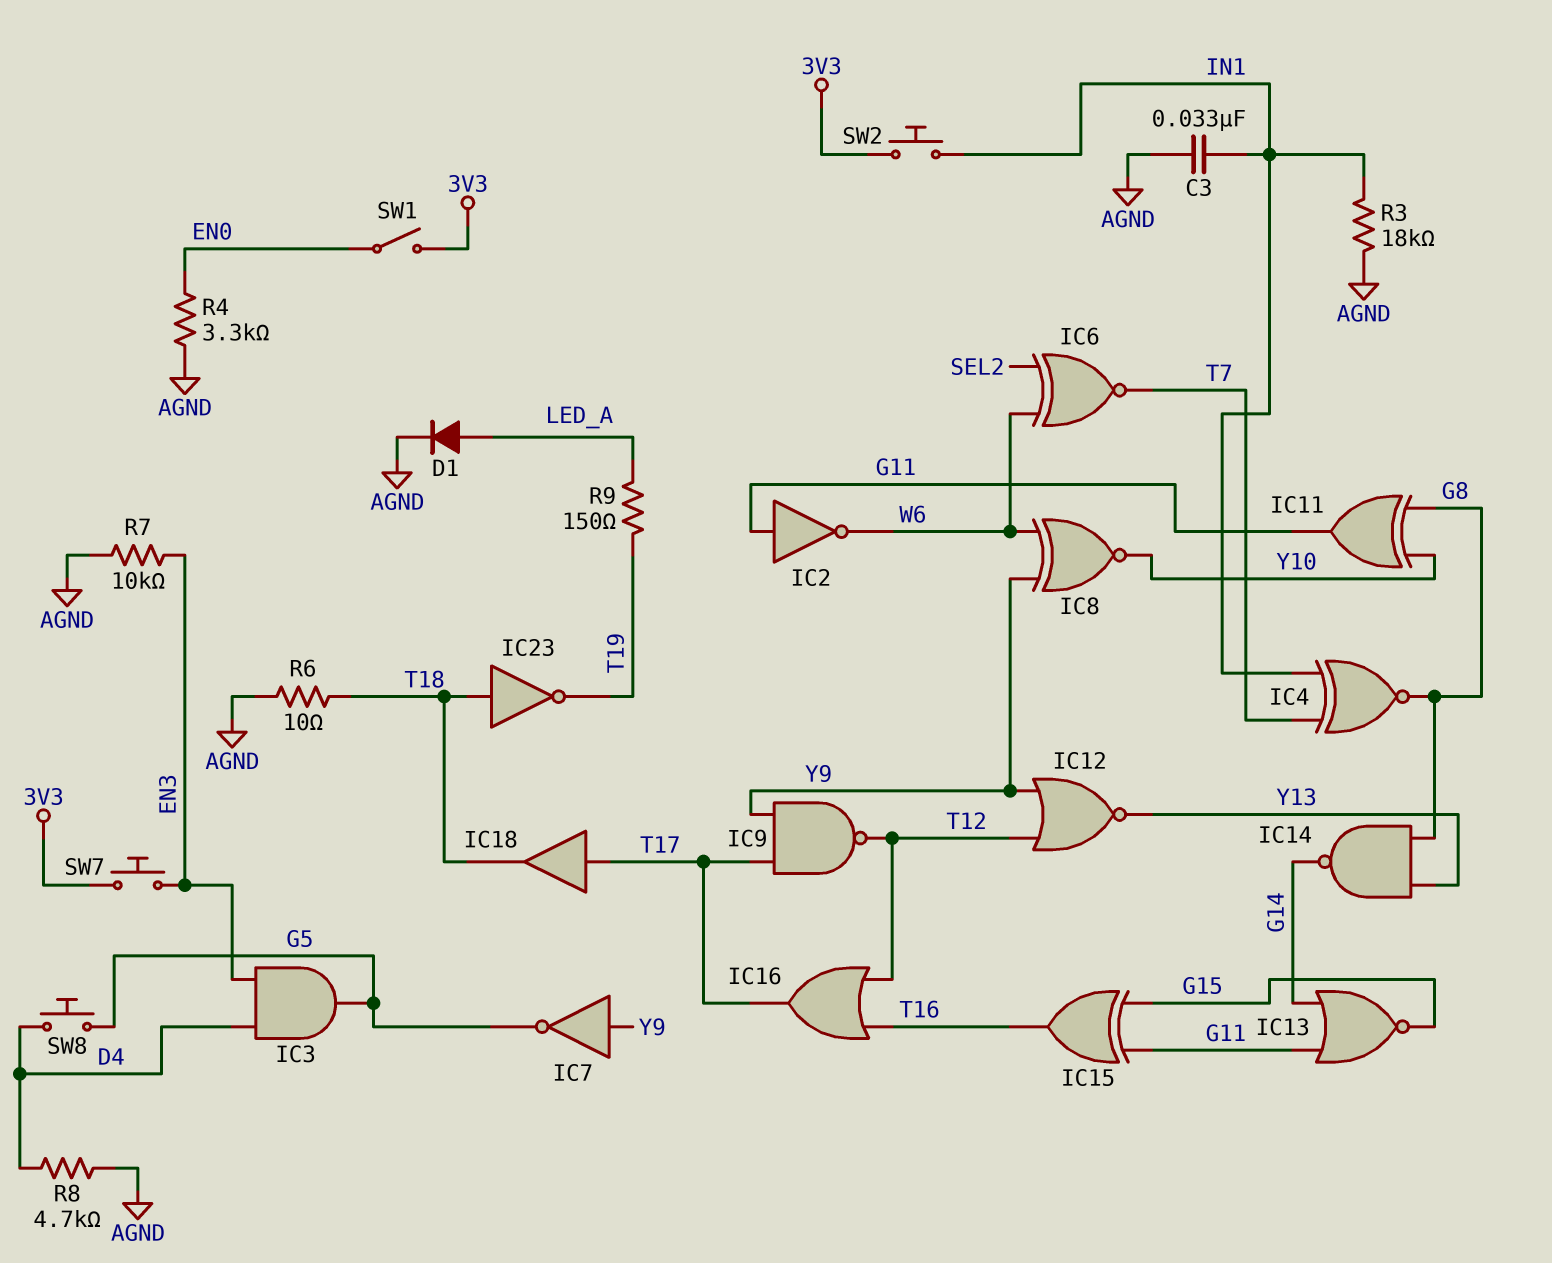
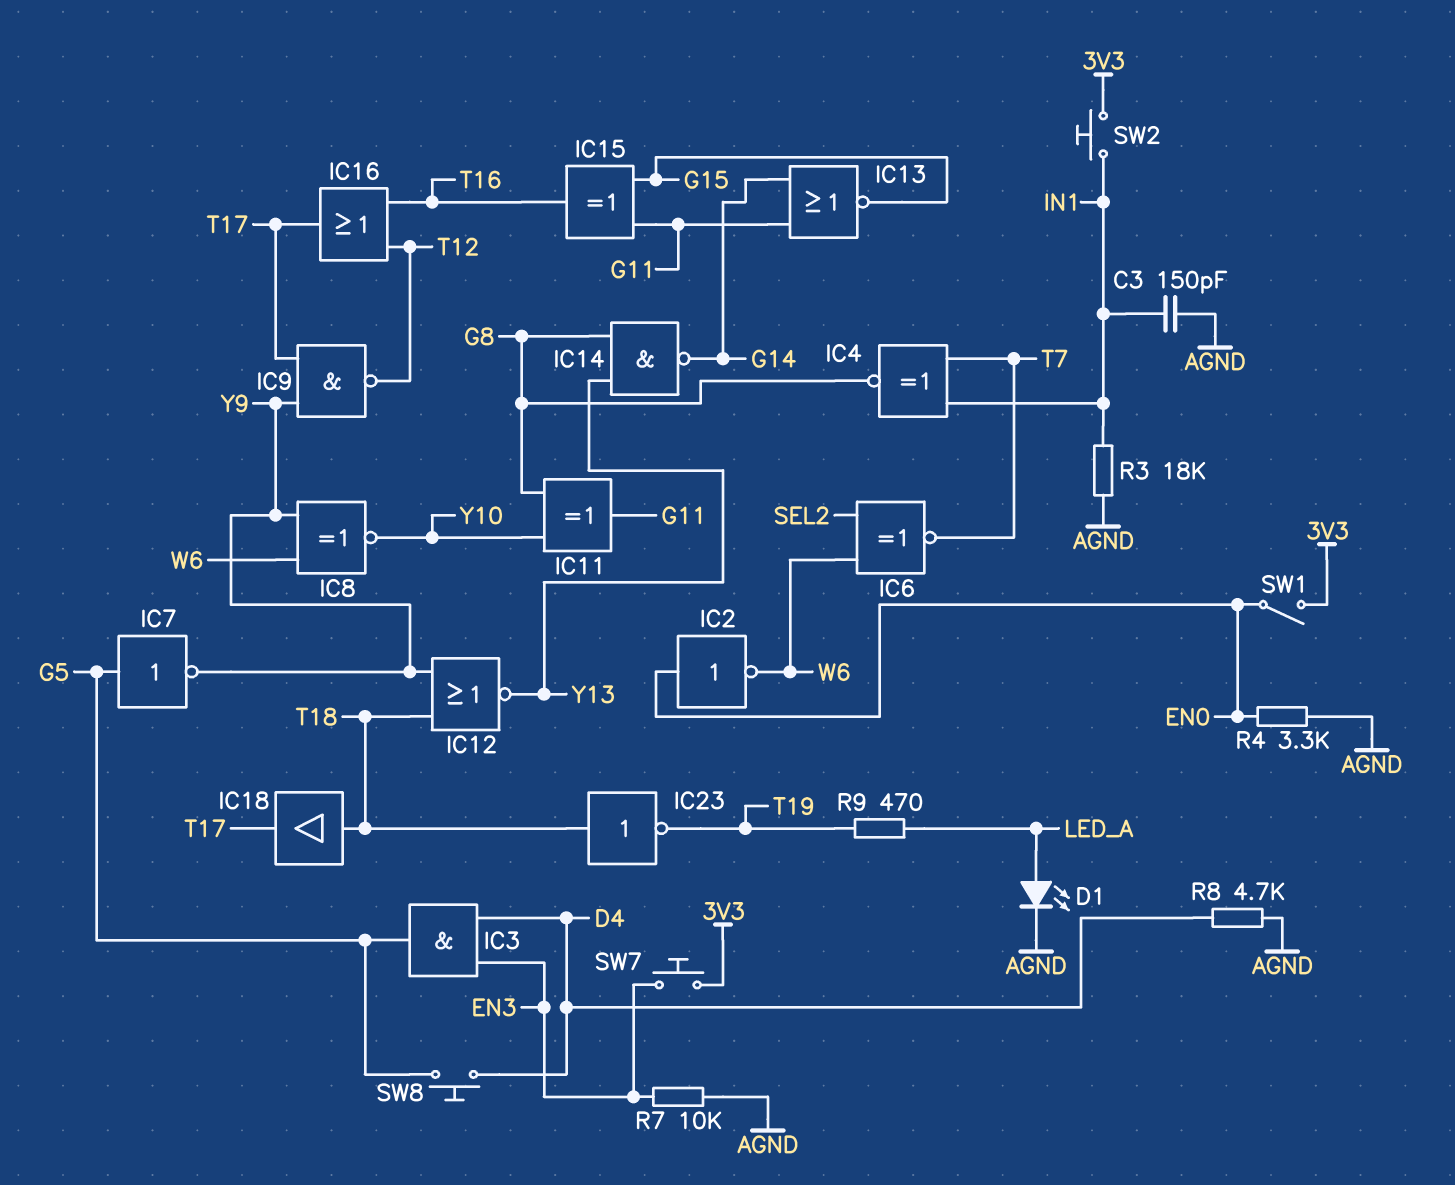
C3: 33nF (AGND, IN1) -> 150pF (AGND, IN1)
D1: diode (A LED_A, K AGND) -> LED (A LED_A, K AGND)
IC2: NOT (in G11, out W6) -> NOT (in EN0, out W6)
IC7: NOT (in Y9, out G5) -> NOT (in G5, out Y9)
IC12: NOR (in T12, in Y9, out Y13) -> NOR (in T18, in Y9, out Y13)
IC18: buffer (in T17, out T18) -> buffer (in T18, out T17)
R6: 10 (AGND, T18) -> none
R9: 150 (LED_A, T19) -> 470 (LED_A, T19)

